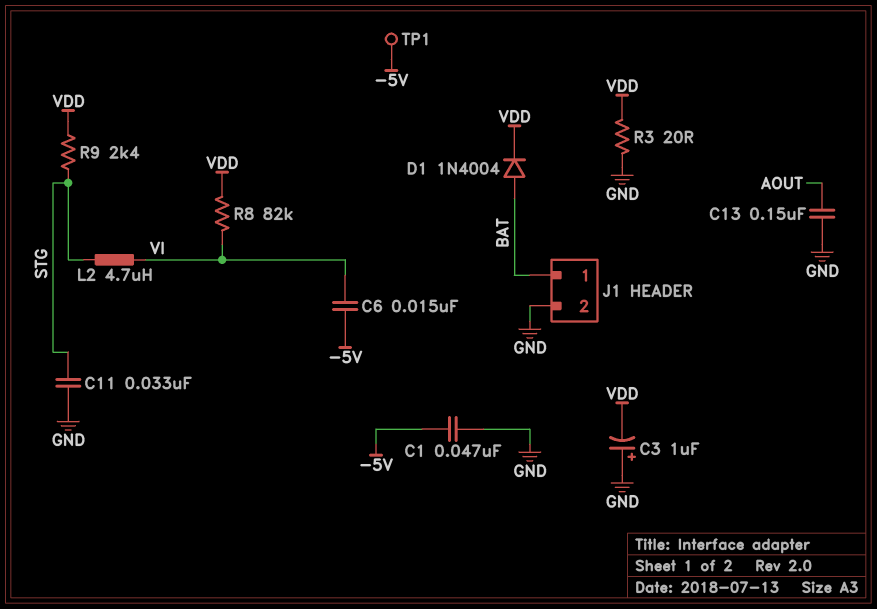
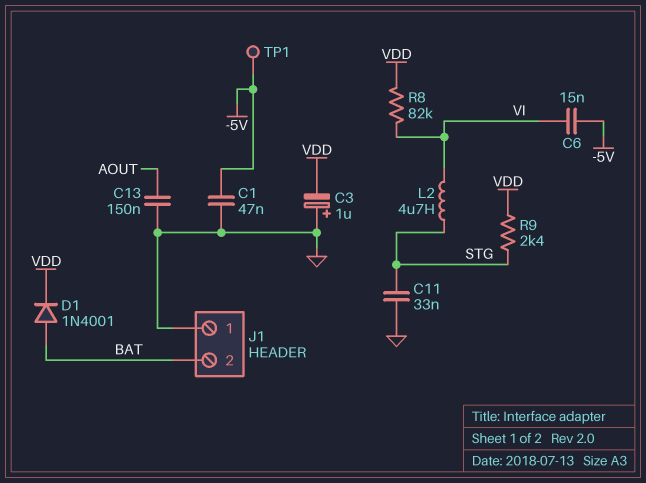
D1: diode 1N4004 (A BAT, K VDD) -> diode 1N4001 (A BAT, K VDD)
J1 pin 1: BAT -> GND
J1 pin 2: GND -> BAT
R3: 20 (GND, VDD) -> none

